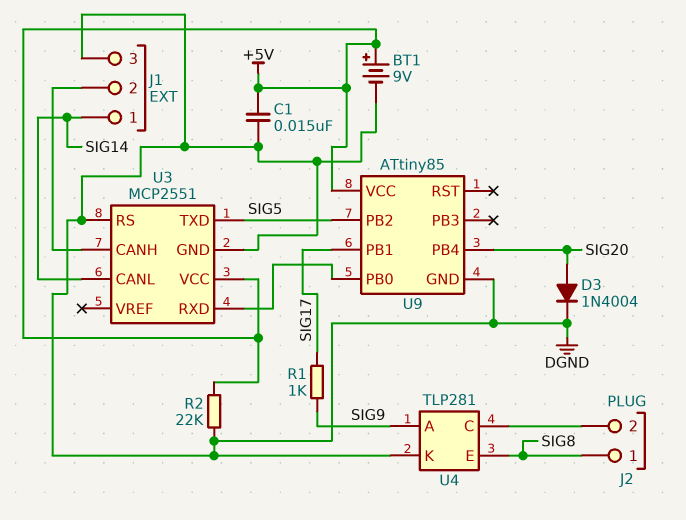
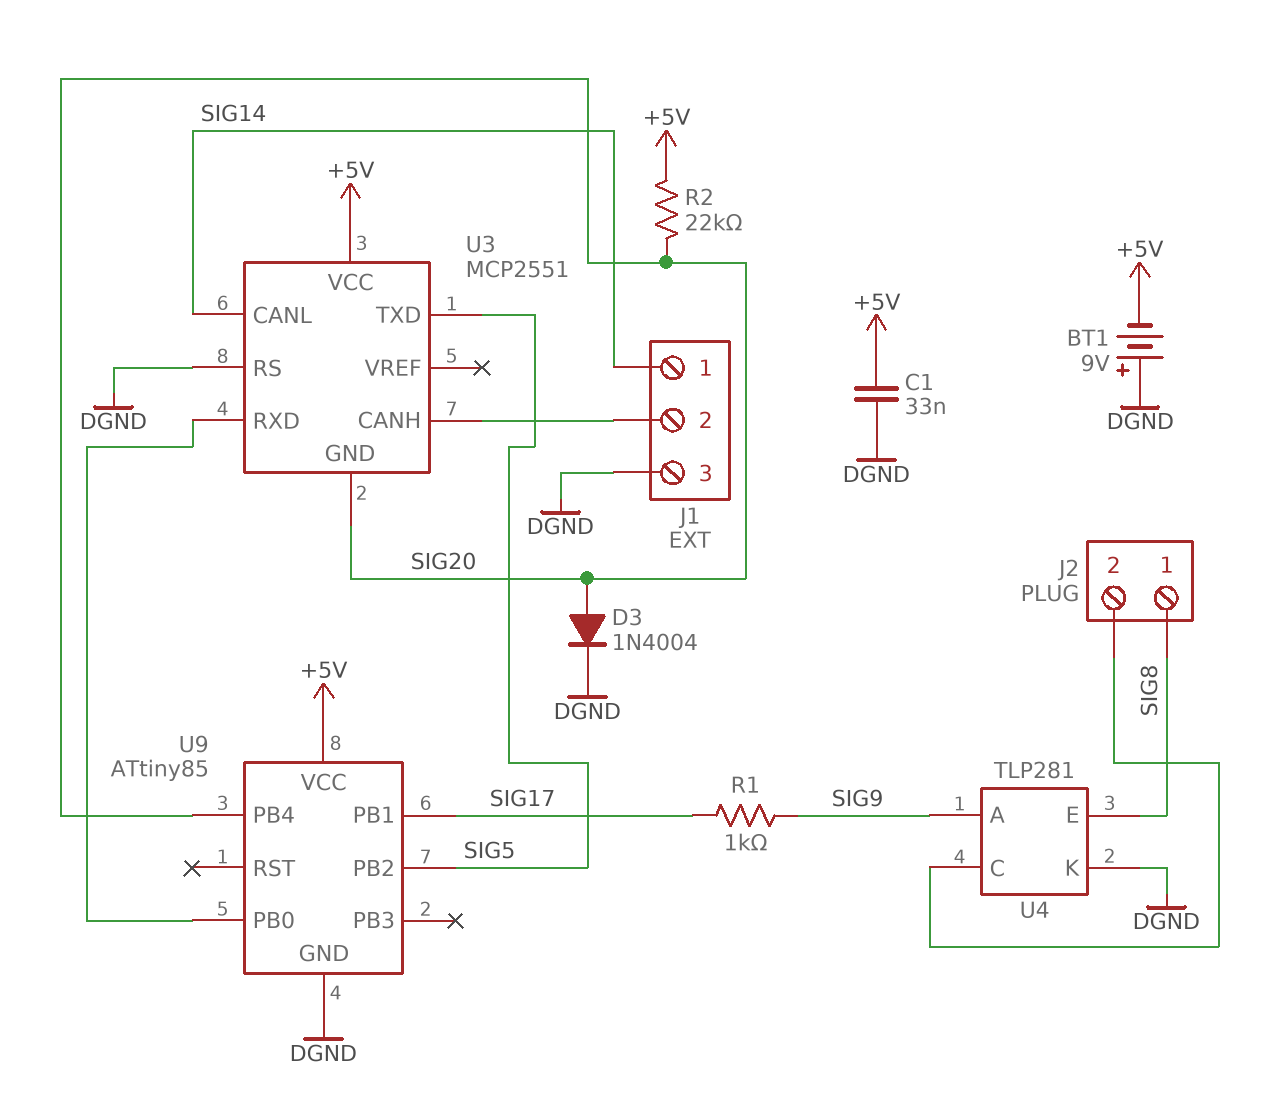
BT1: 9V (plus +5V, minus DGND) -> 9V (plus DGND, minus +5V)
C1: 15nF (+5V, DGND) -> 33nF (+5V, DGND)
R2: 22k (+5V, DGND) -> 22k (+5V, SIG20)
U3 pin GND: DGND -> SIG20

